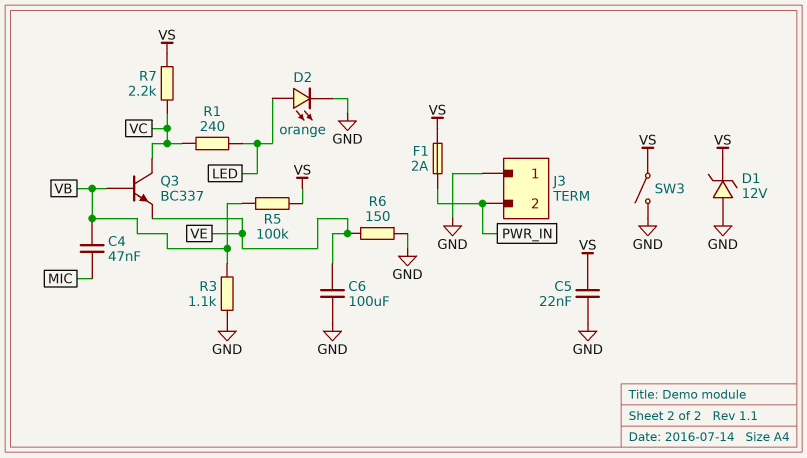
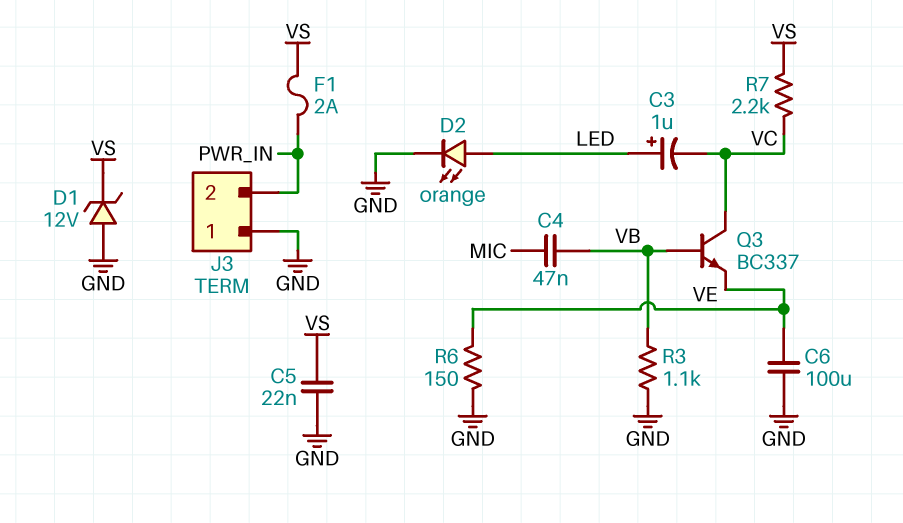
C3: none -> 1uF (plus LED, minus VC)
R1: 240 (LED, VC) -> none
R5: 100k (VB, VS) -> none
SW3: switch (GND, VS) -> none

